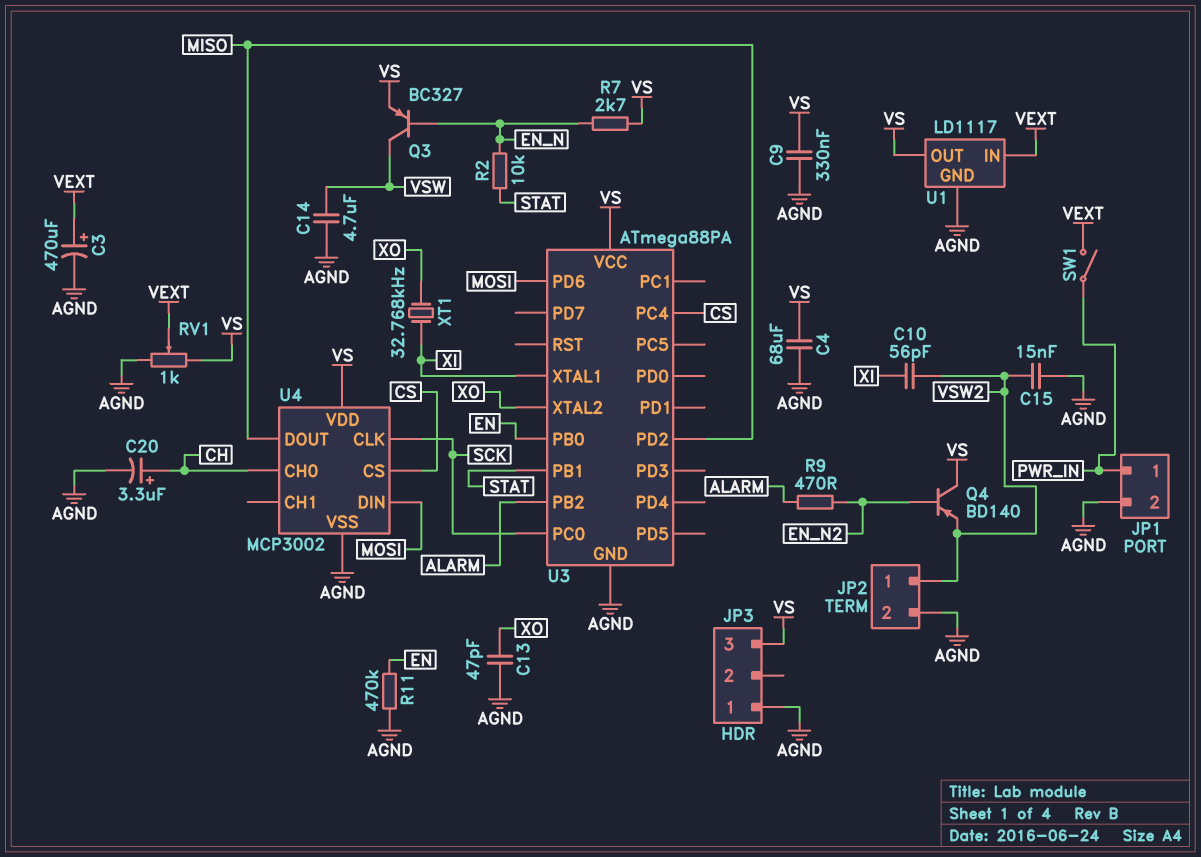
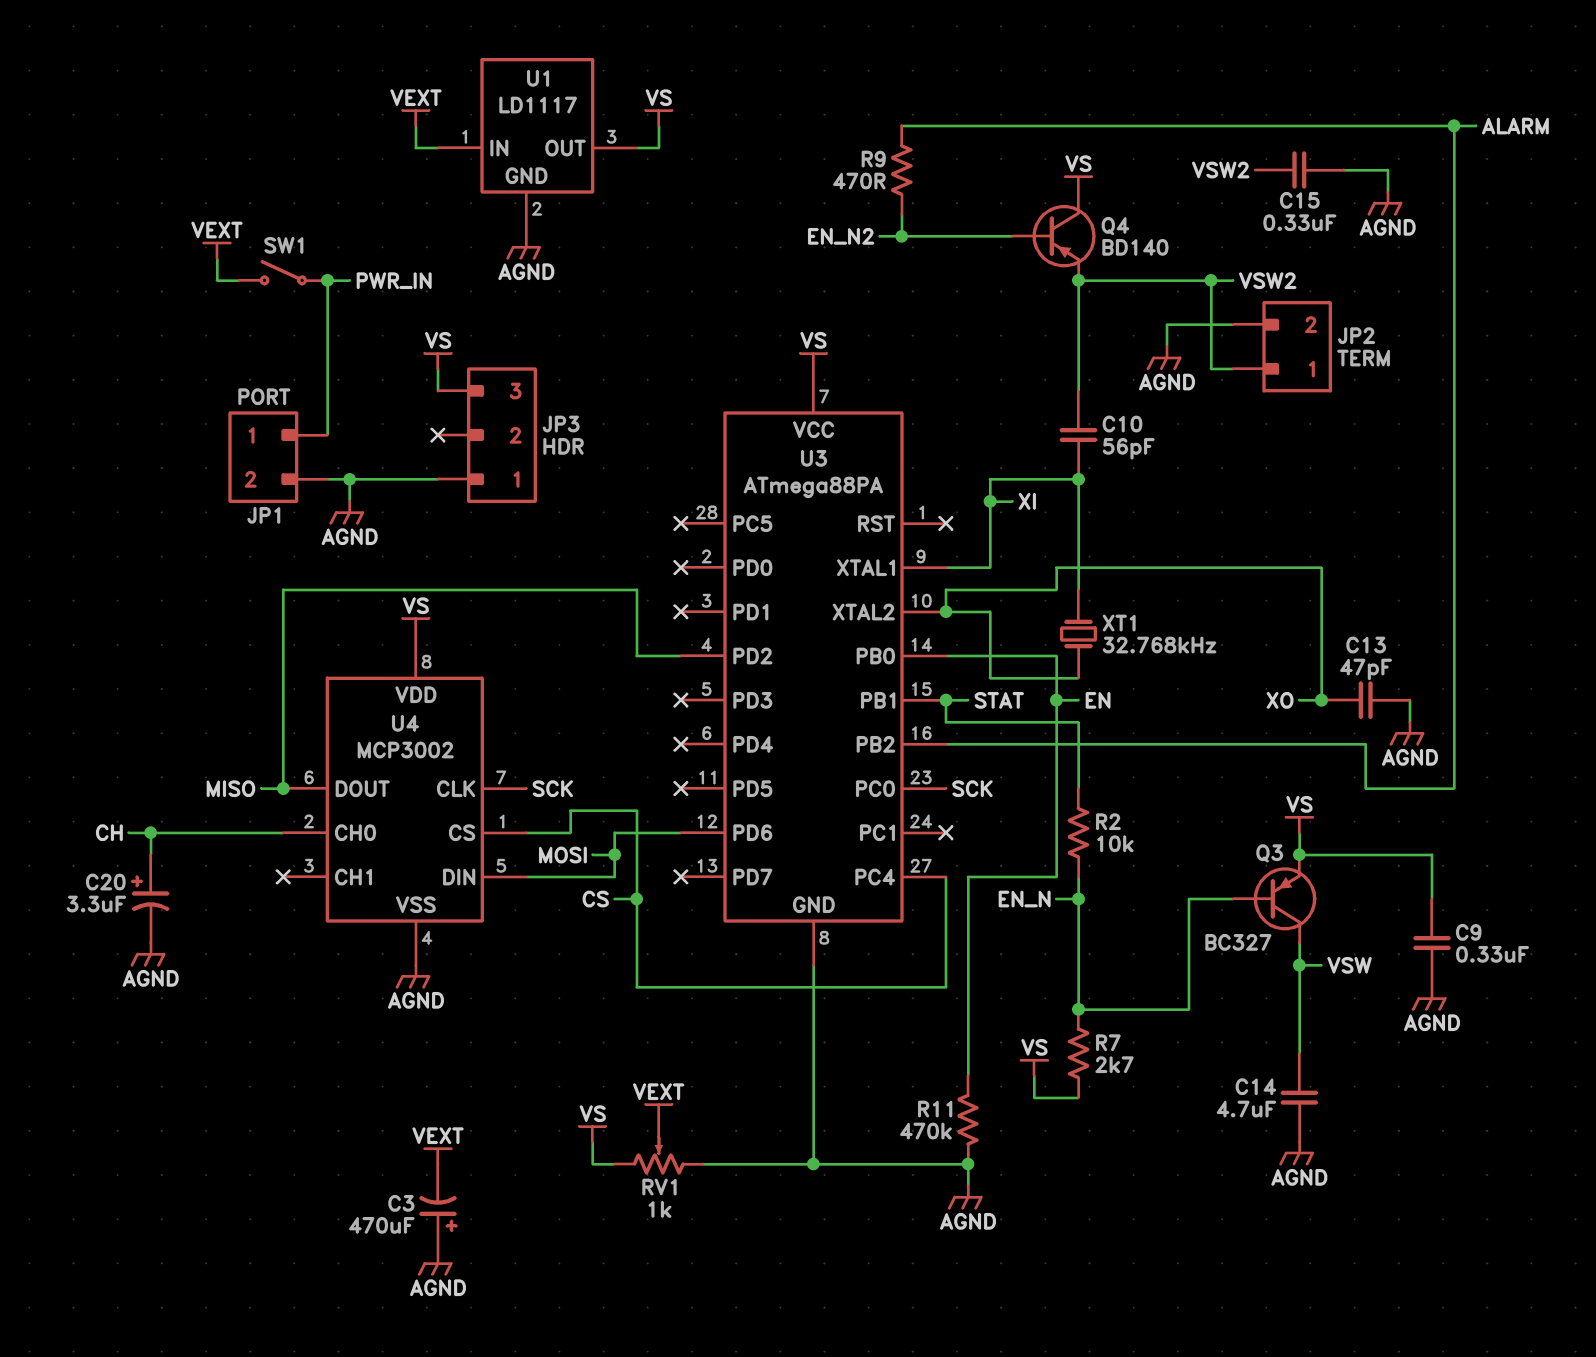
C3: 470uF (plus VEXT, minus AGND) -> 470uF (plus AGND, minus VEXT)
C4: 68uF (AGND, VS) -> none
C15: 15nF (AGND, VSW2) -> 330nF (AGND, VSW2)

